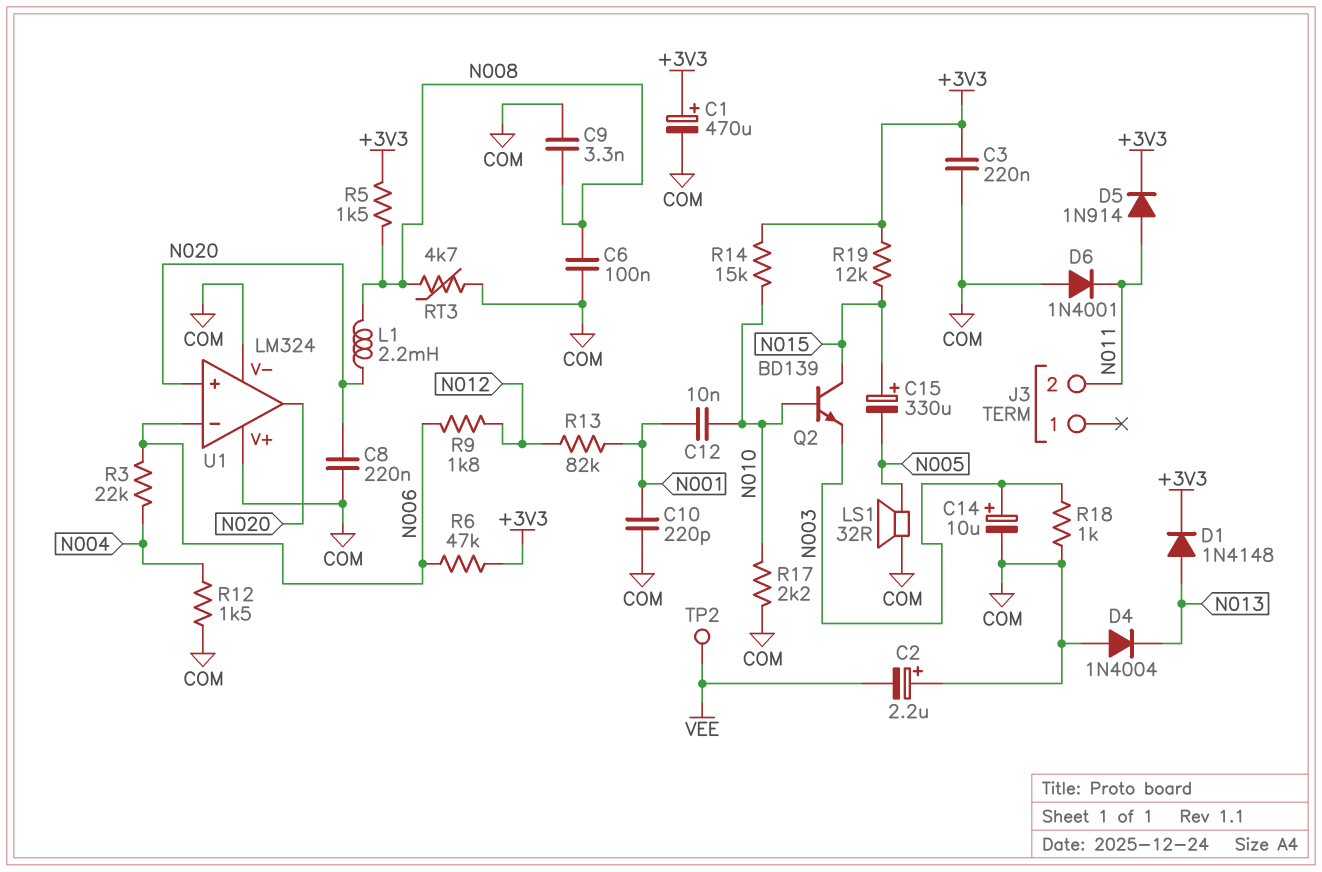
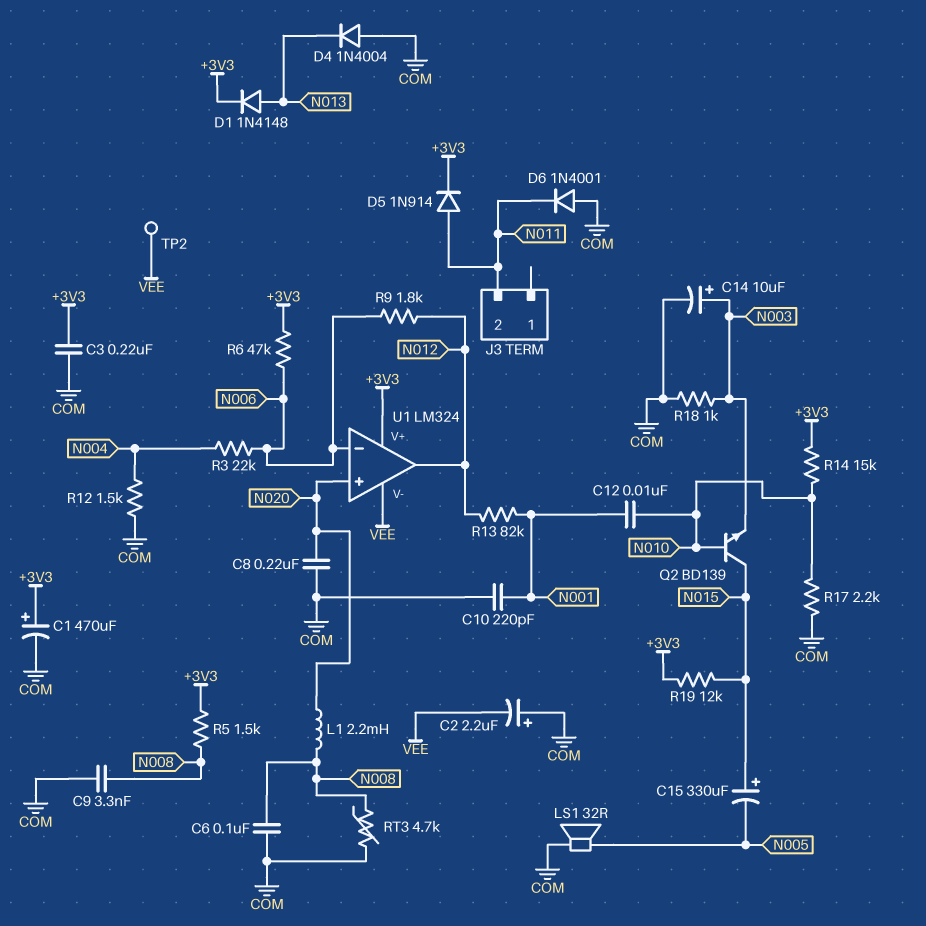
U1 pin V+: COM -> +3V3
U1 pin V-: COM -> VEE
U1 pin out: N020 -> N012

